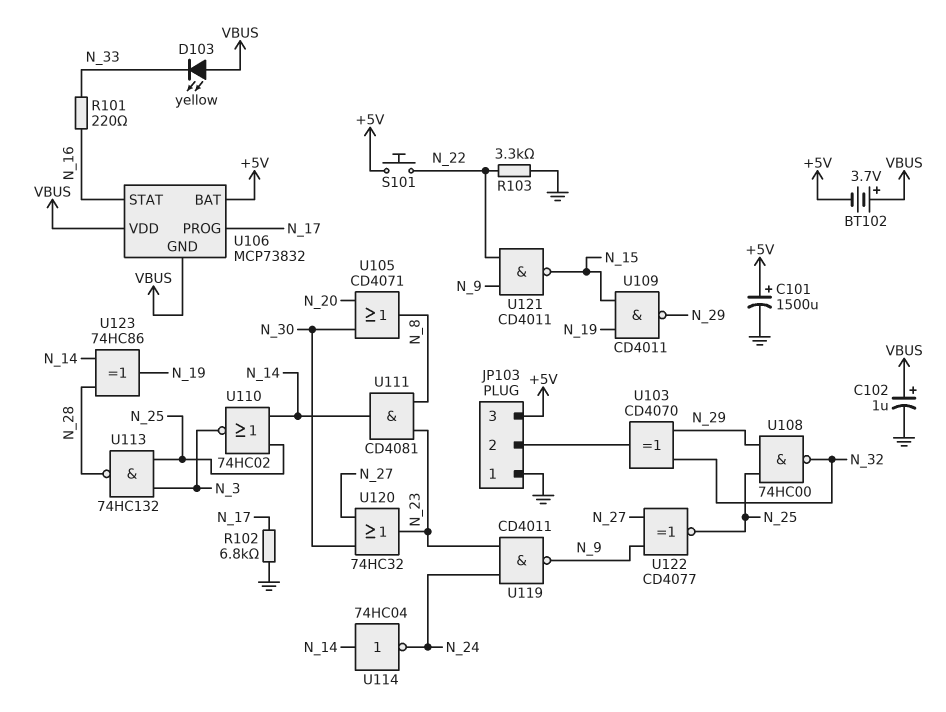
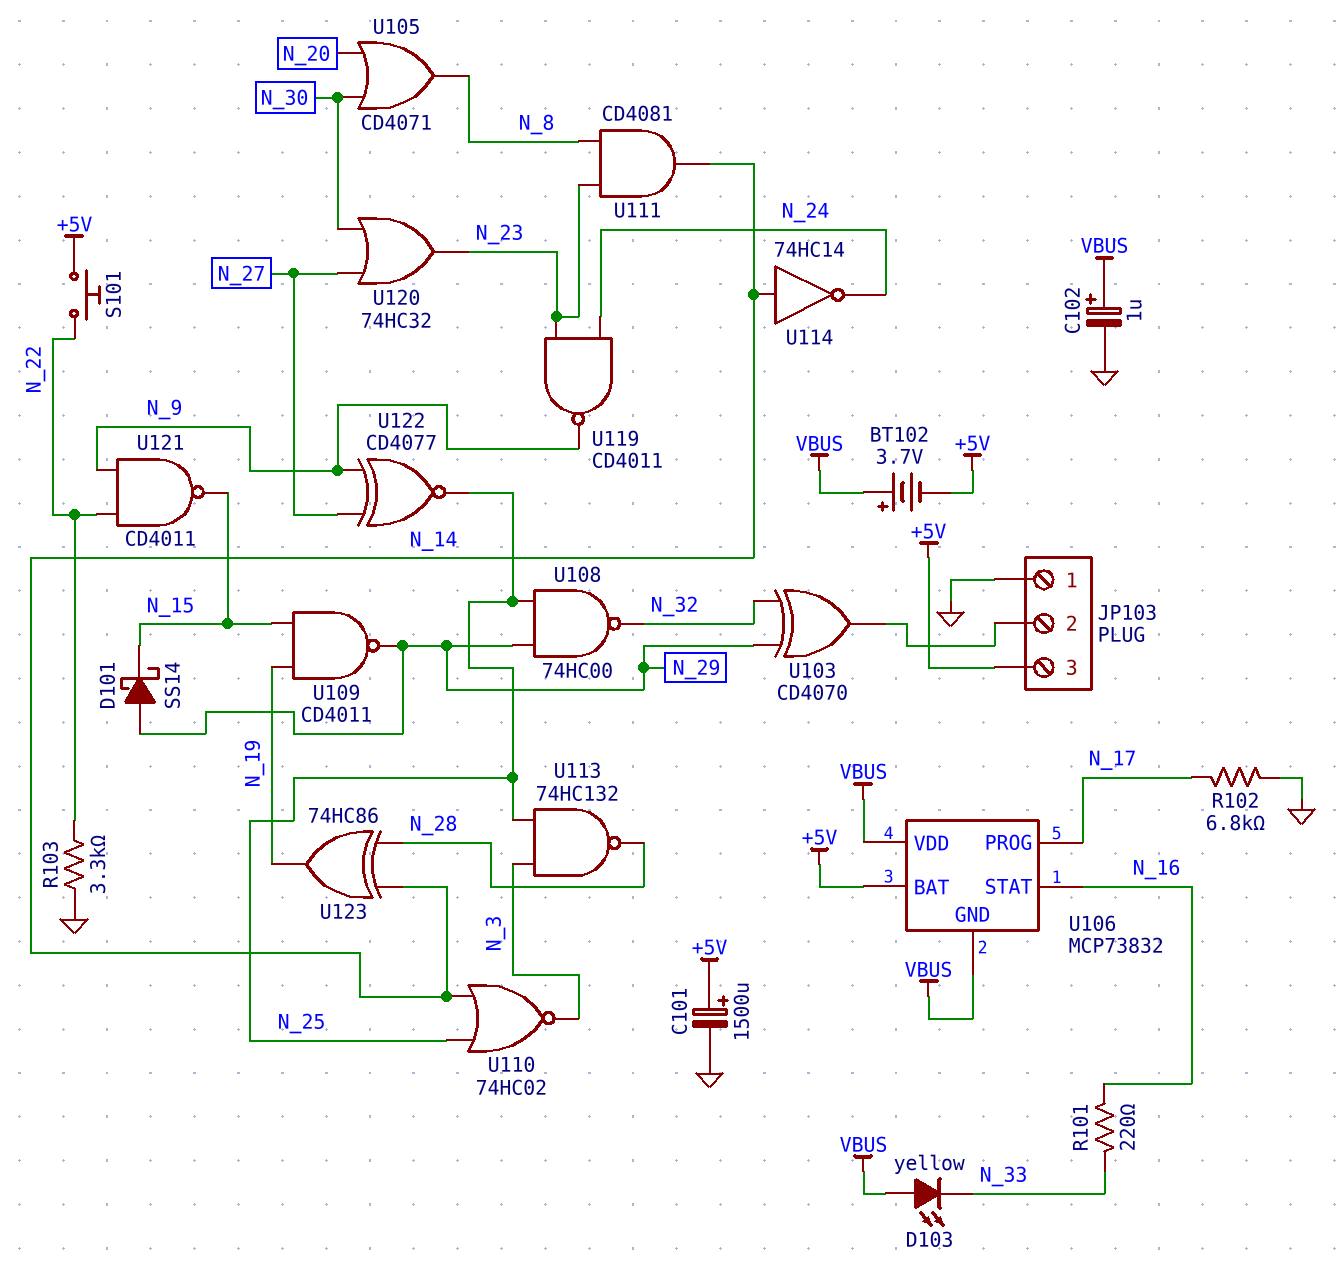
D101: none -> schottky SS14 (A N_29, K N_15)
U114: NOT 74HC04 (in N_14, out N_24) -> NOT 74HC14 (in N_14, out N_24)

